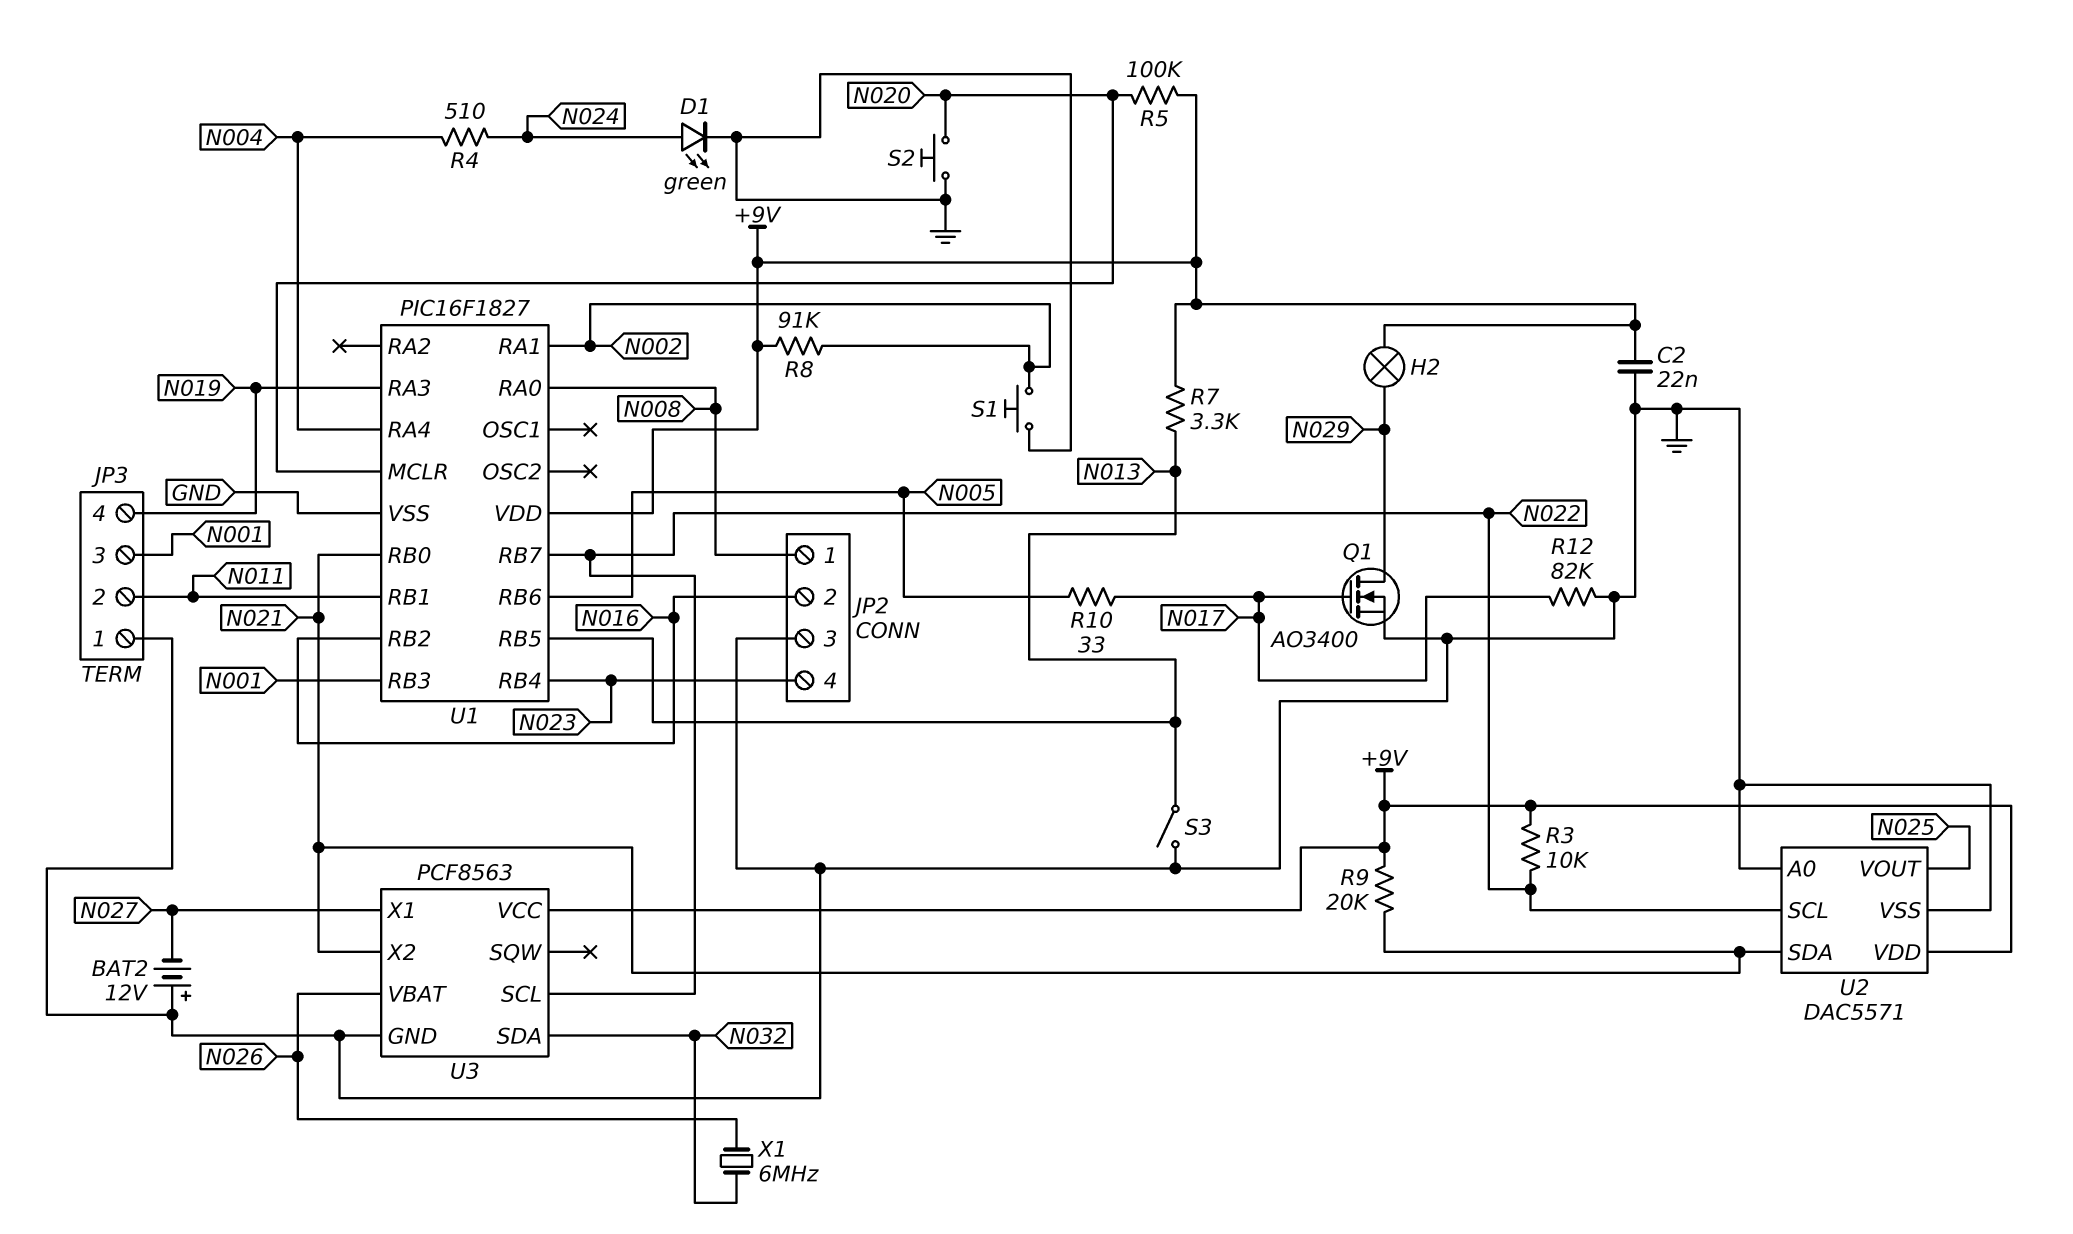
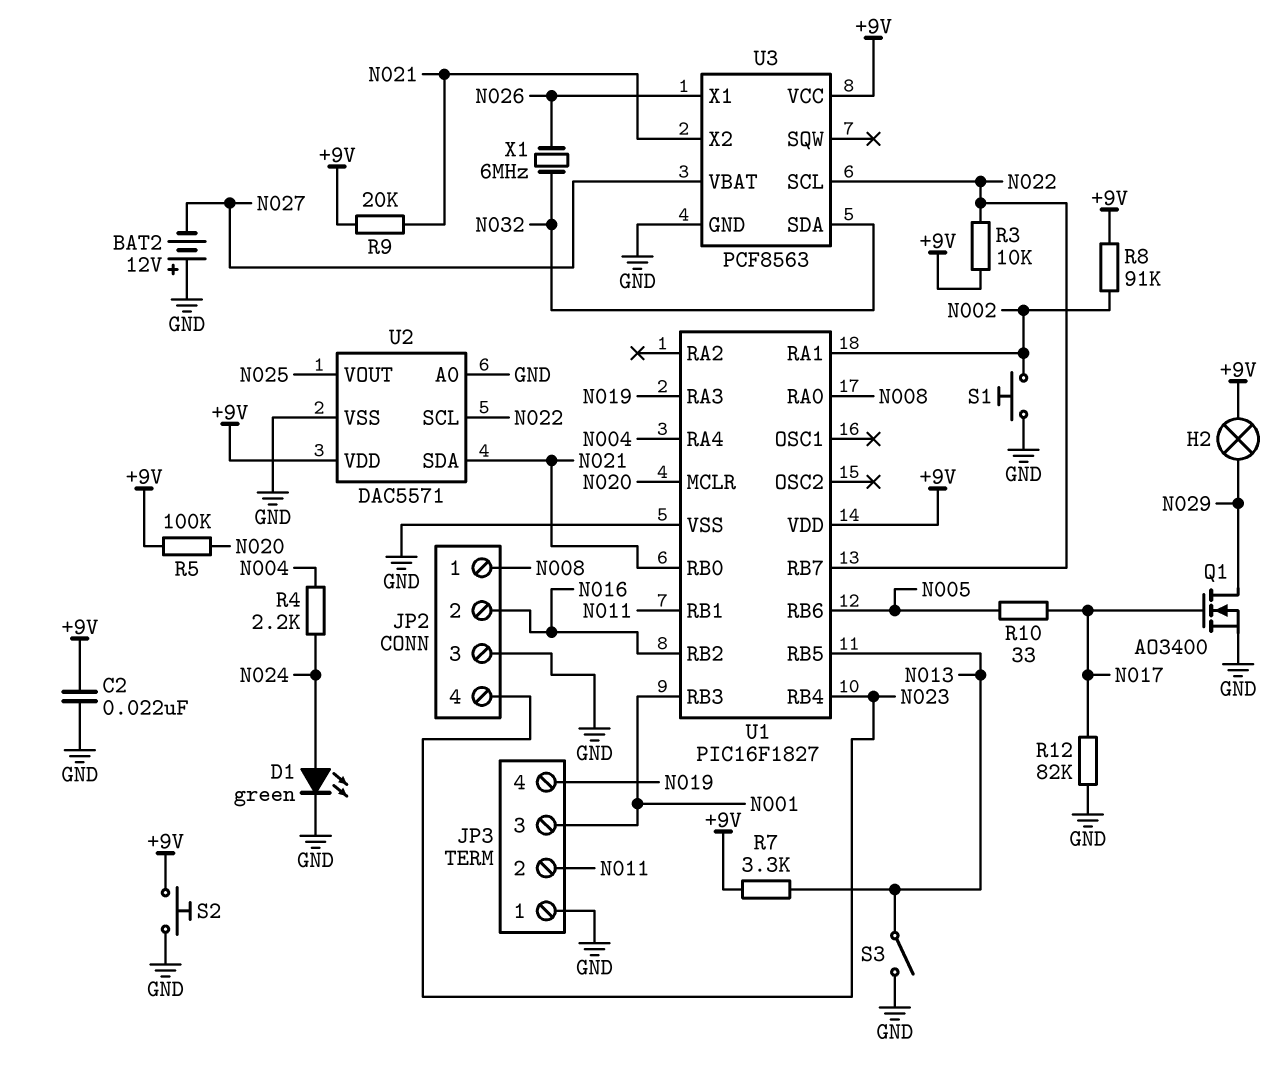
R4: 510 (N004, N024) -> 2.2k (N004, N024)
S2: button (GND, N020) -> button (+9V, GND)
U3 pin VBAT: N026 -> N027
U3 pin X1: N027 -> N026

